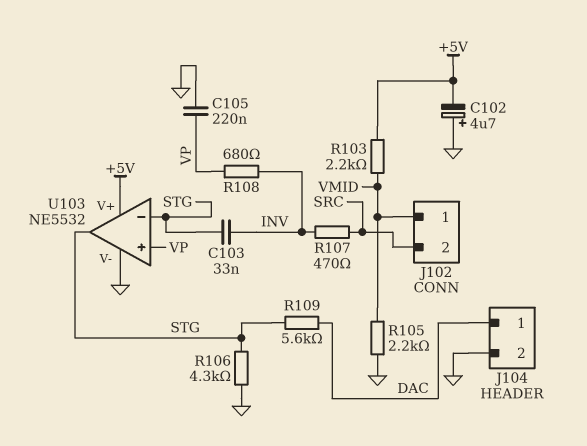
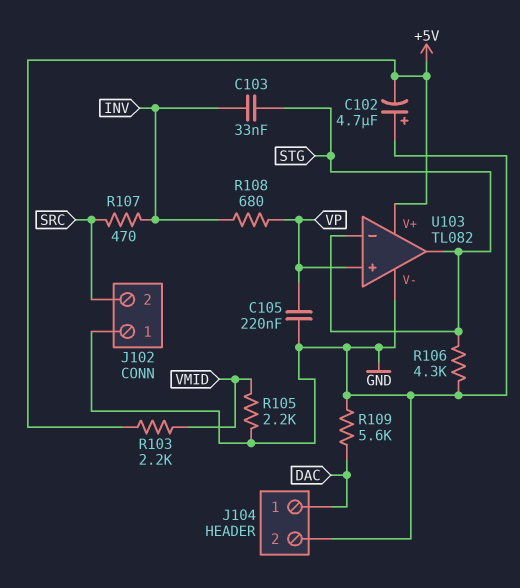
J102 pin 1: VMID -> GND
R109: 5.6k (DAC, STG) -> 5.6k (DAC, GND)
U103: NE5532 -> TL082

